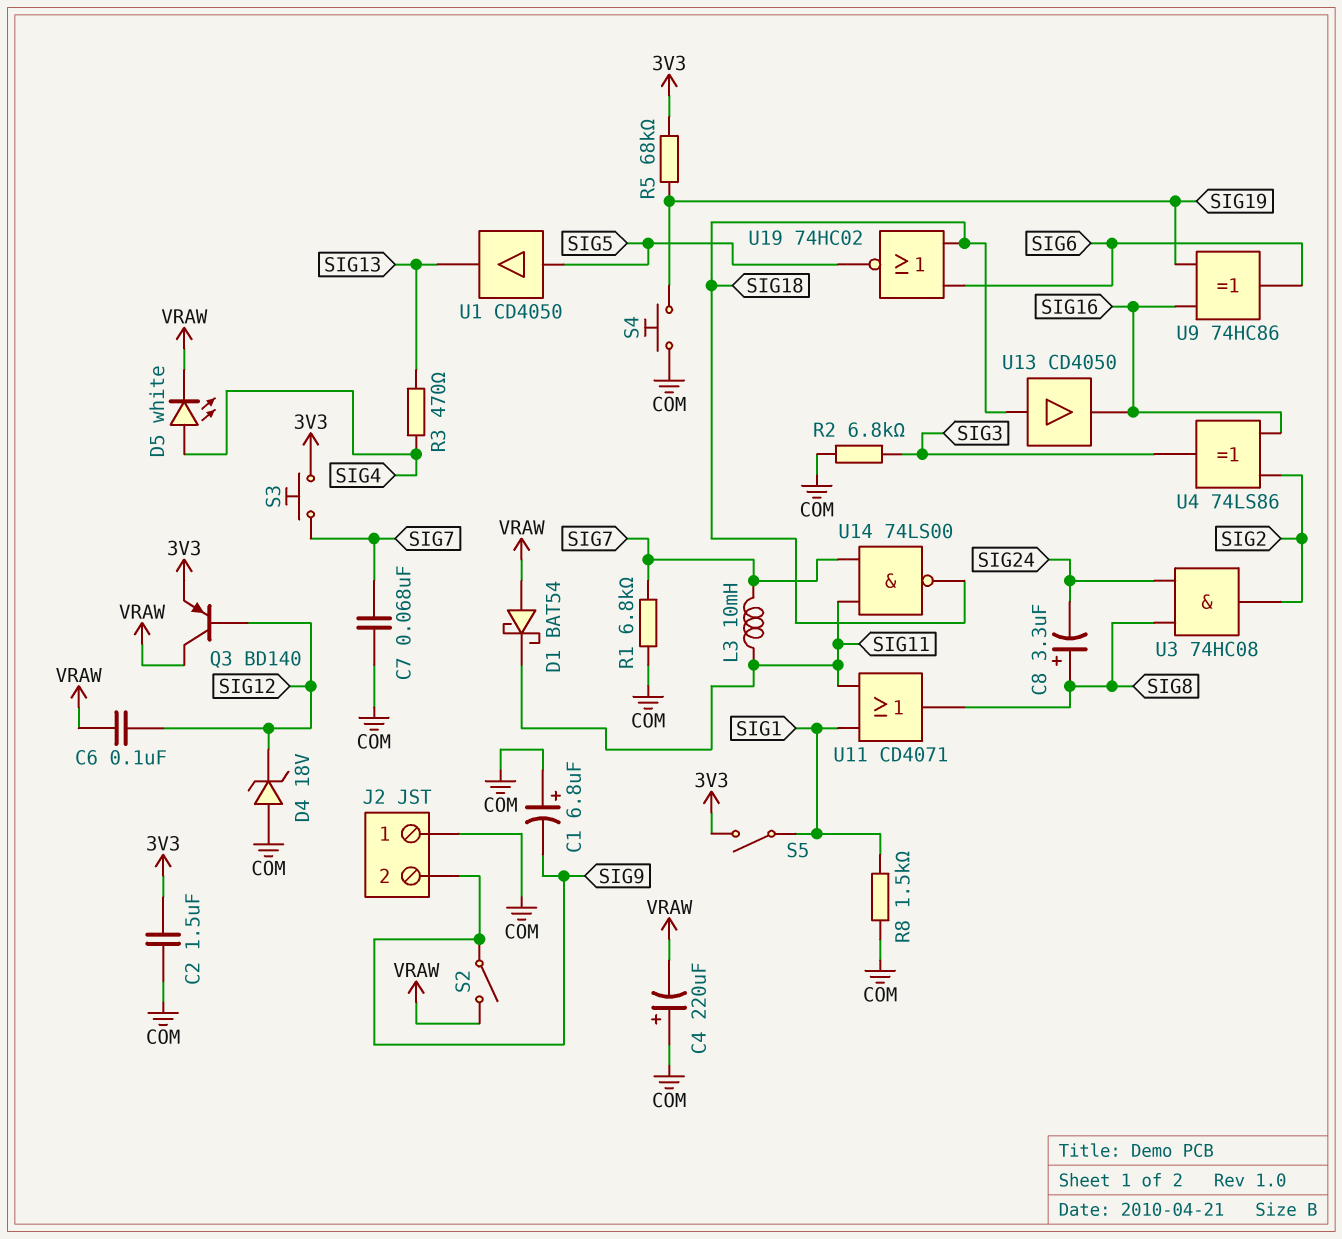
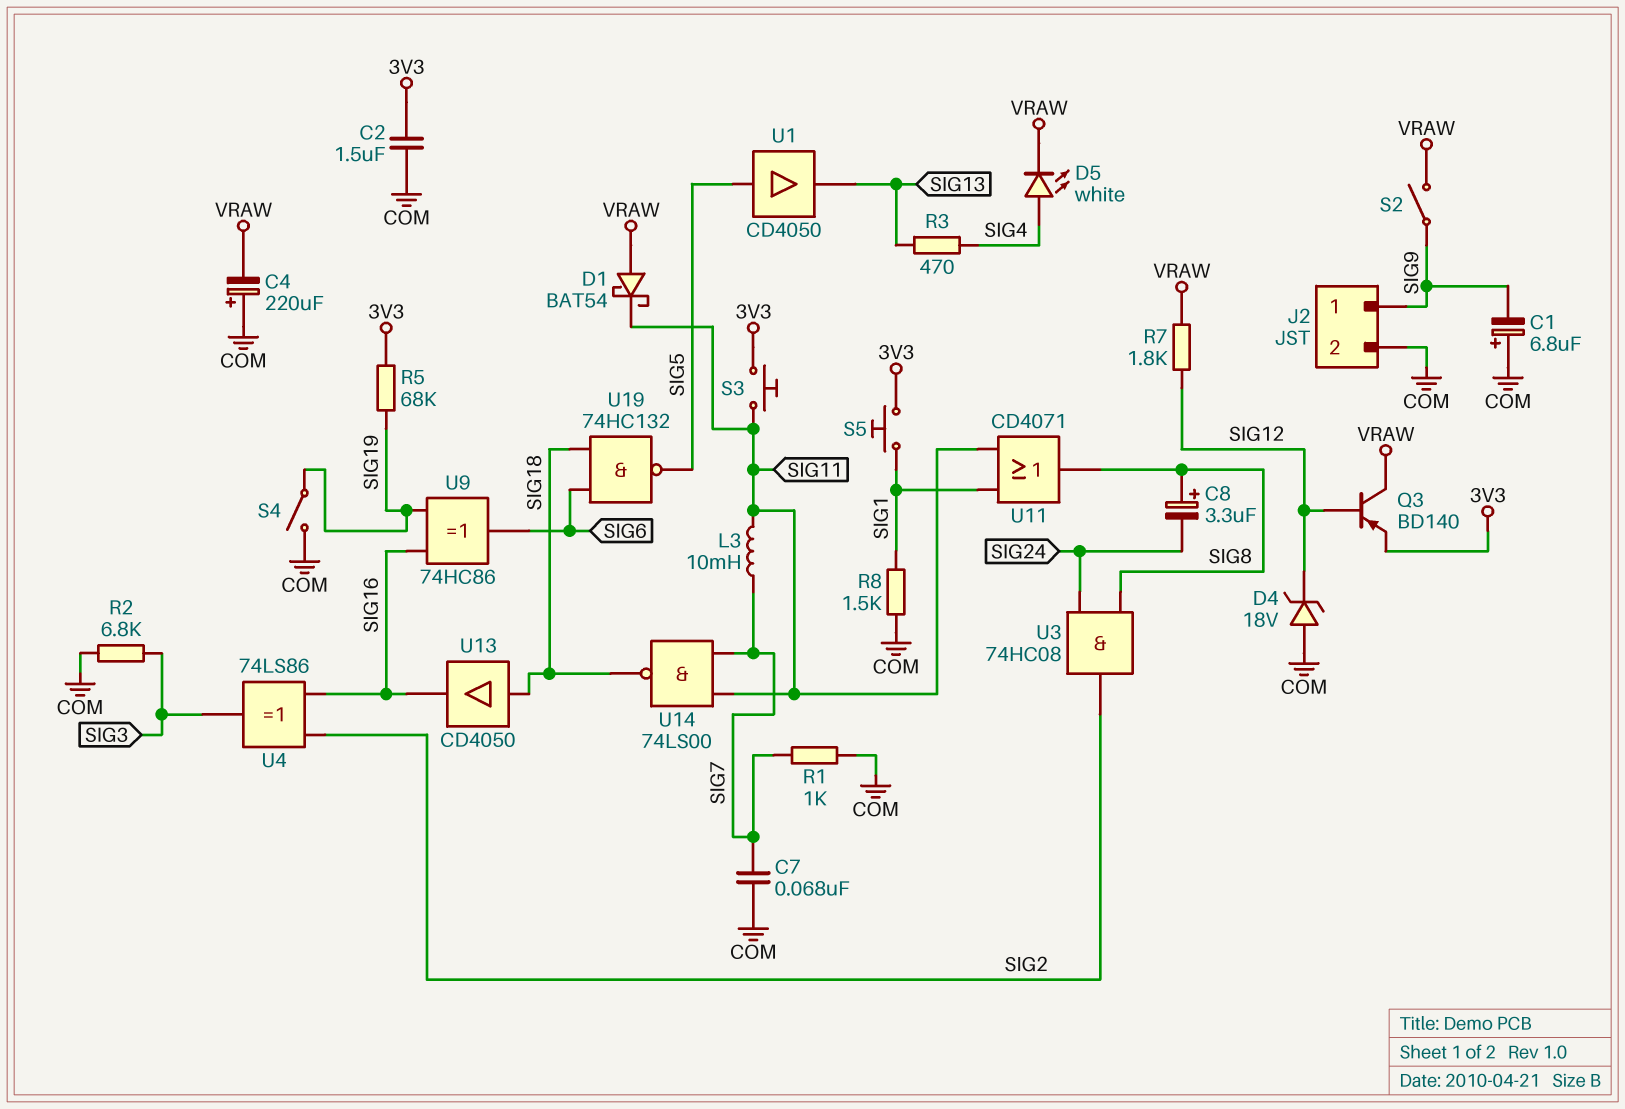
C6: 100nF (SIG12, VRAW) -> none
J2 pin 1: COM -> SIG9
J2 pin 2: SIG9 -> COM
R1: 6.8k (COM, SIG7) -> 1k (COM, SIG7)
R7: none -> 1.8k (SIG12, VRAW)
S3: button (3V3, SIG7) -> button (3V3, SIG11)
S4: button (COM, SIG19) -> switch (COM, SIG19)
S5: switch (3V3, SIG1) -> button (3V3, SIG1)
U19: NOR 74HC02 (in SIG6, in SIG18, out SIG5) -> NAND 74HC132 (in SIG6, in SIG18, out SIG5)

